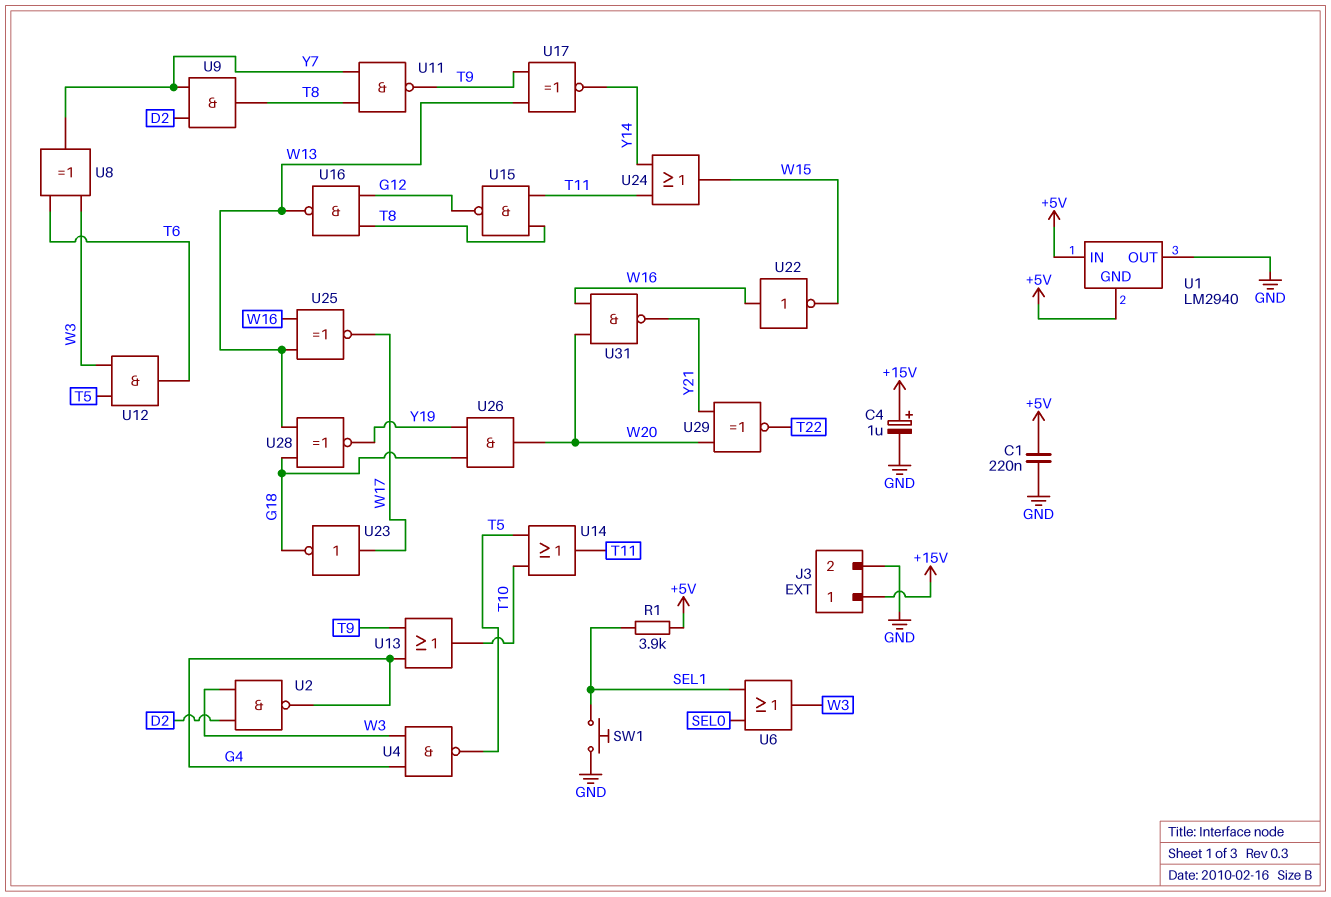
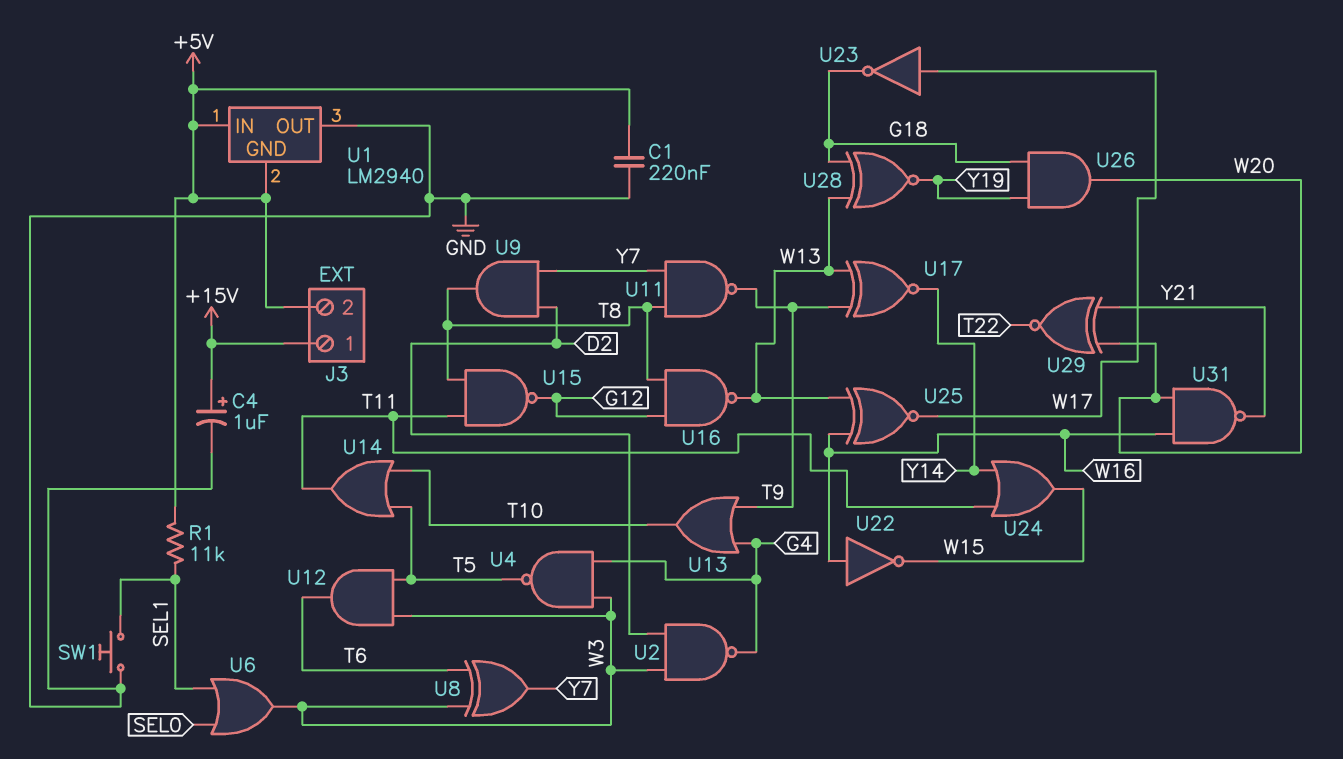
J3 pin 2: GND -> +5V
R1: 3.9k (+5V, SEL1) -> 11k (+5V, SEL1)

